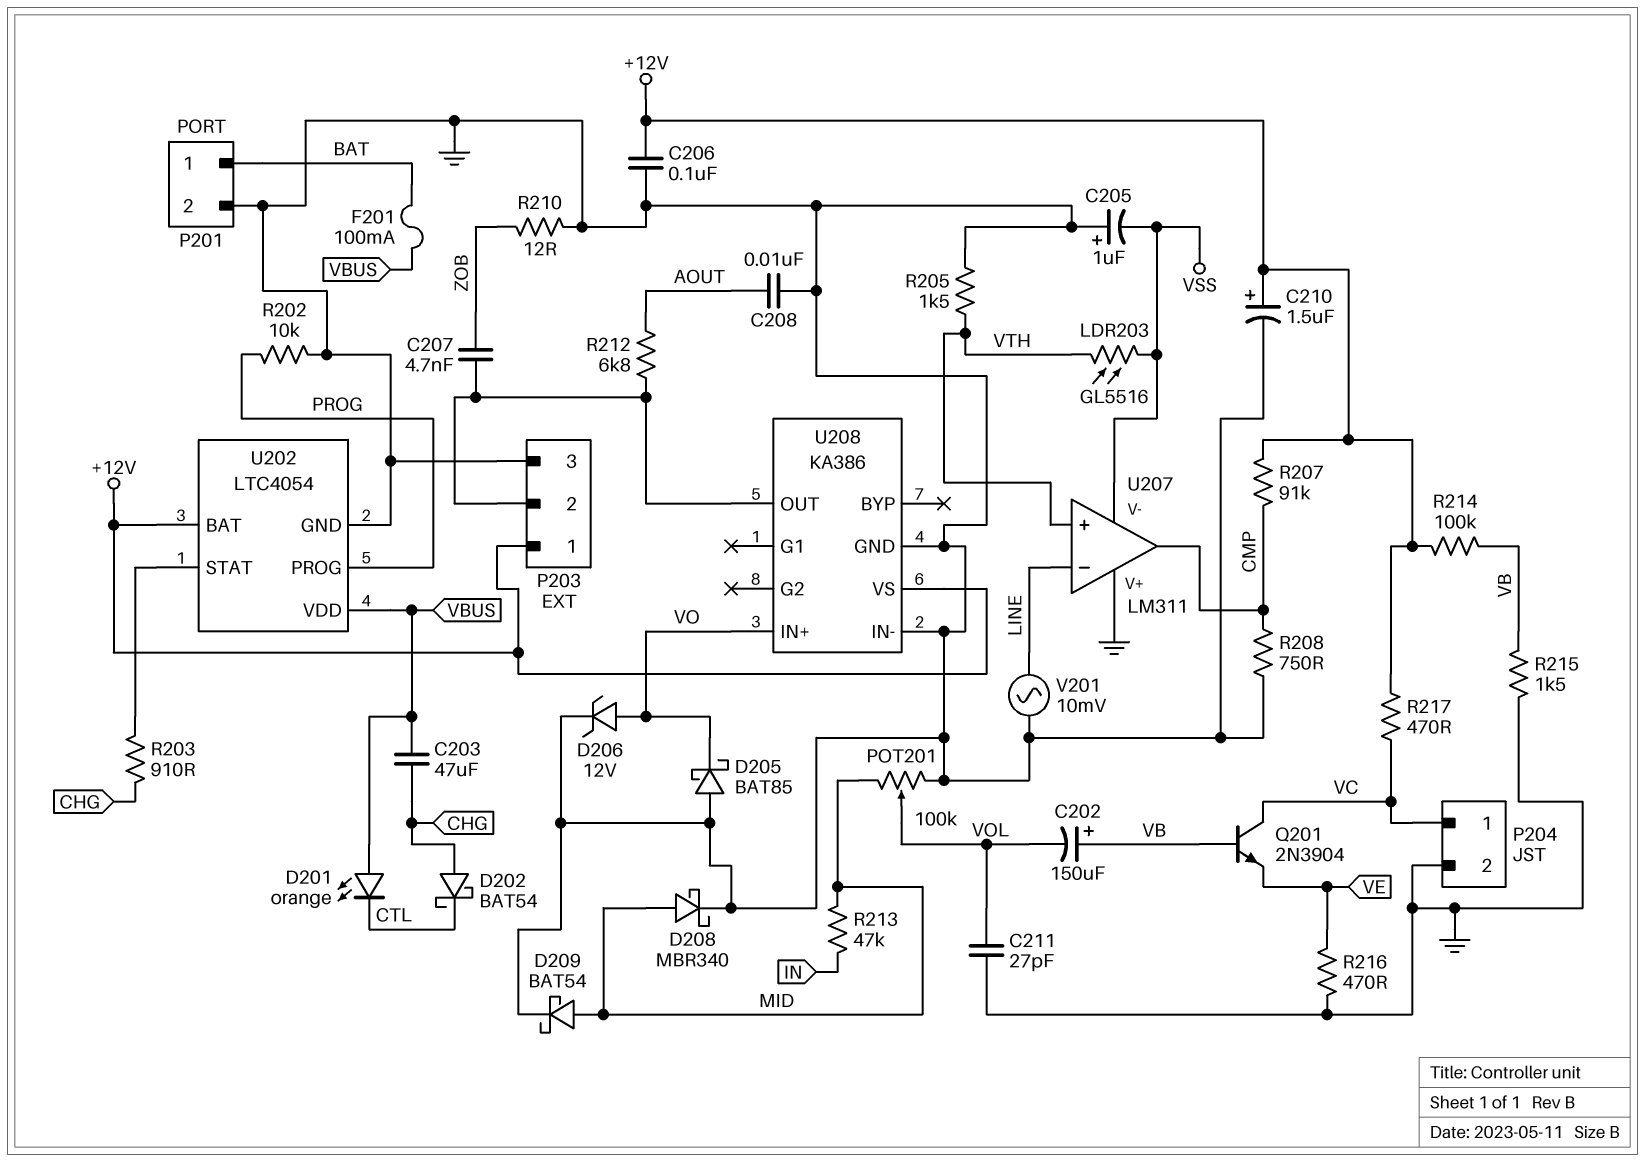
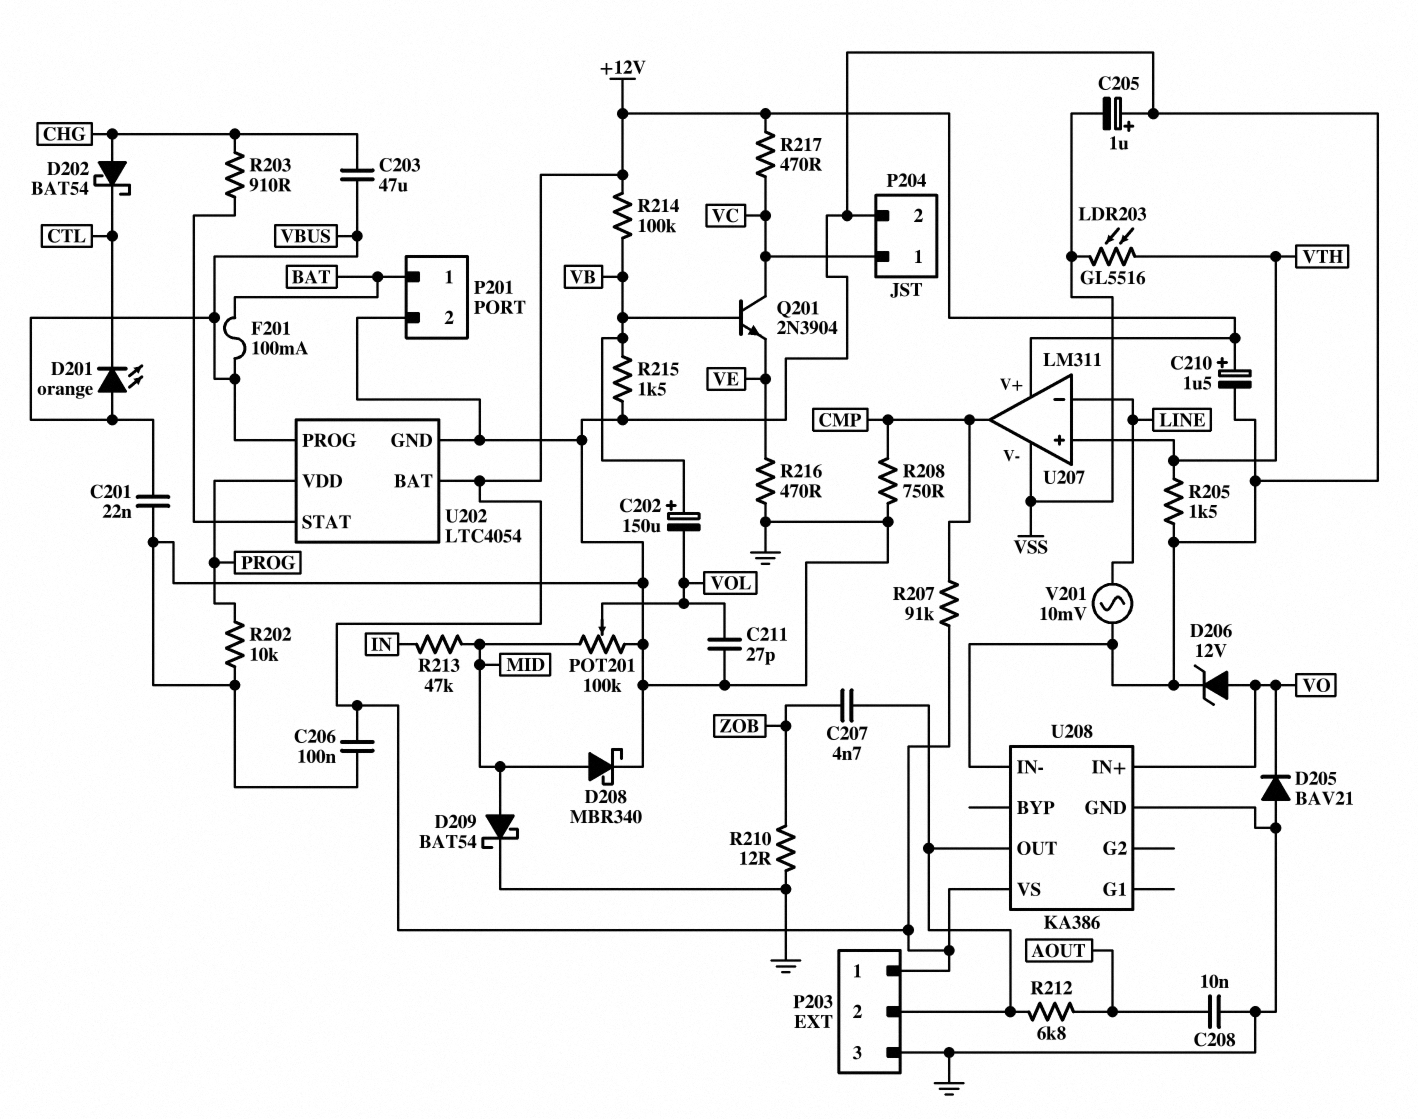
C201: none -> 22nF (GND, VBUS)
D205: schottky BAT85 (A GND, K VO) -> diode BAV21 (A GND, K VO)
U202 pin PROG: PROG -> VBUS
U202 pin VDD: VBUS -> PROG
U207 pin V+: GND -> +12V

